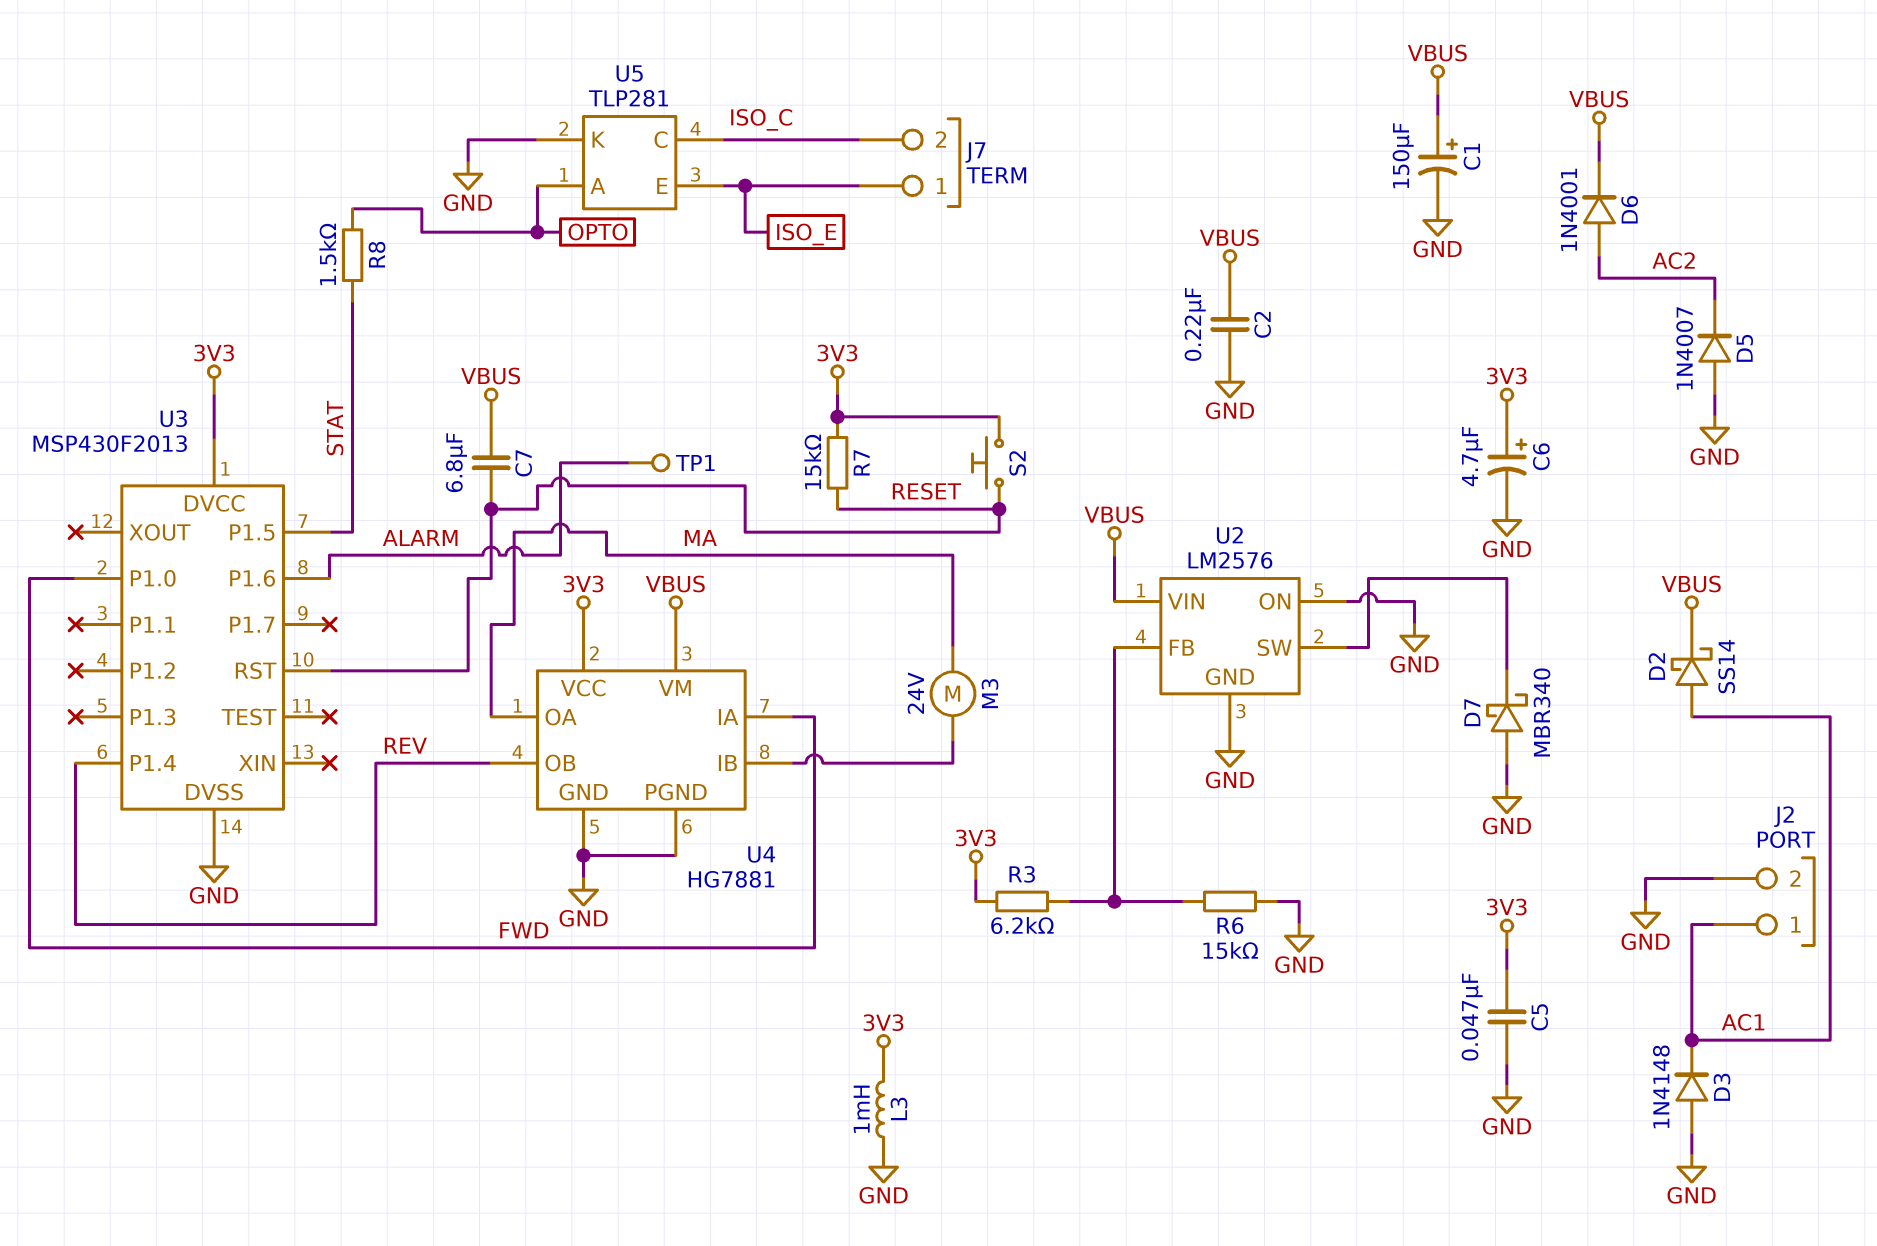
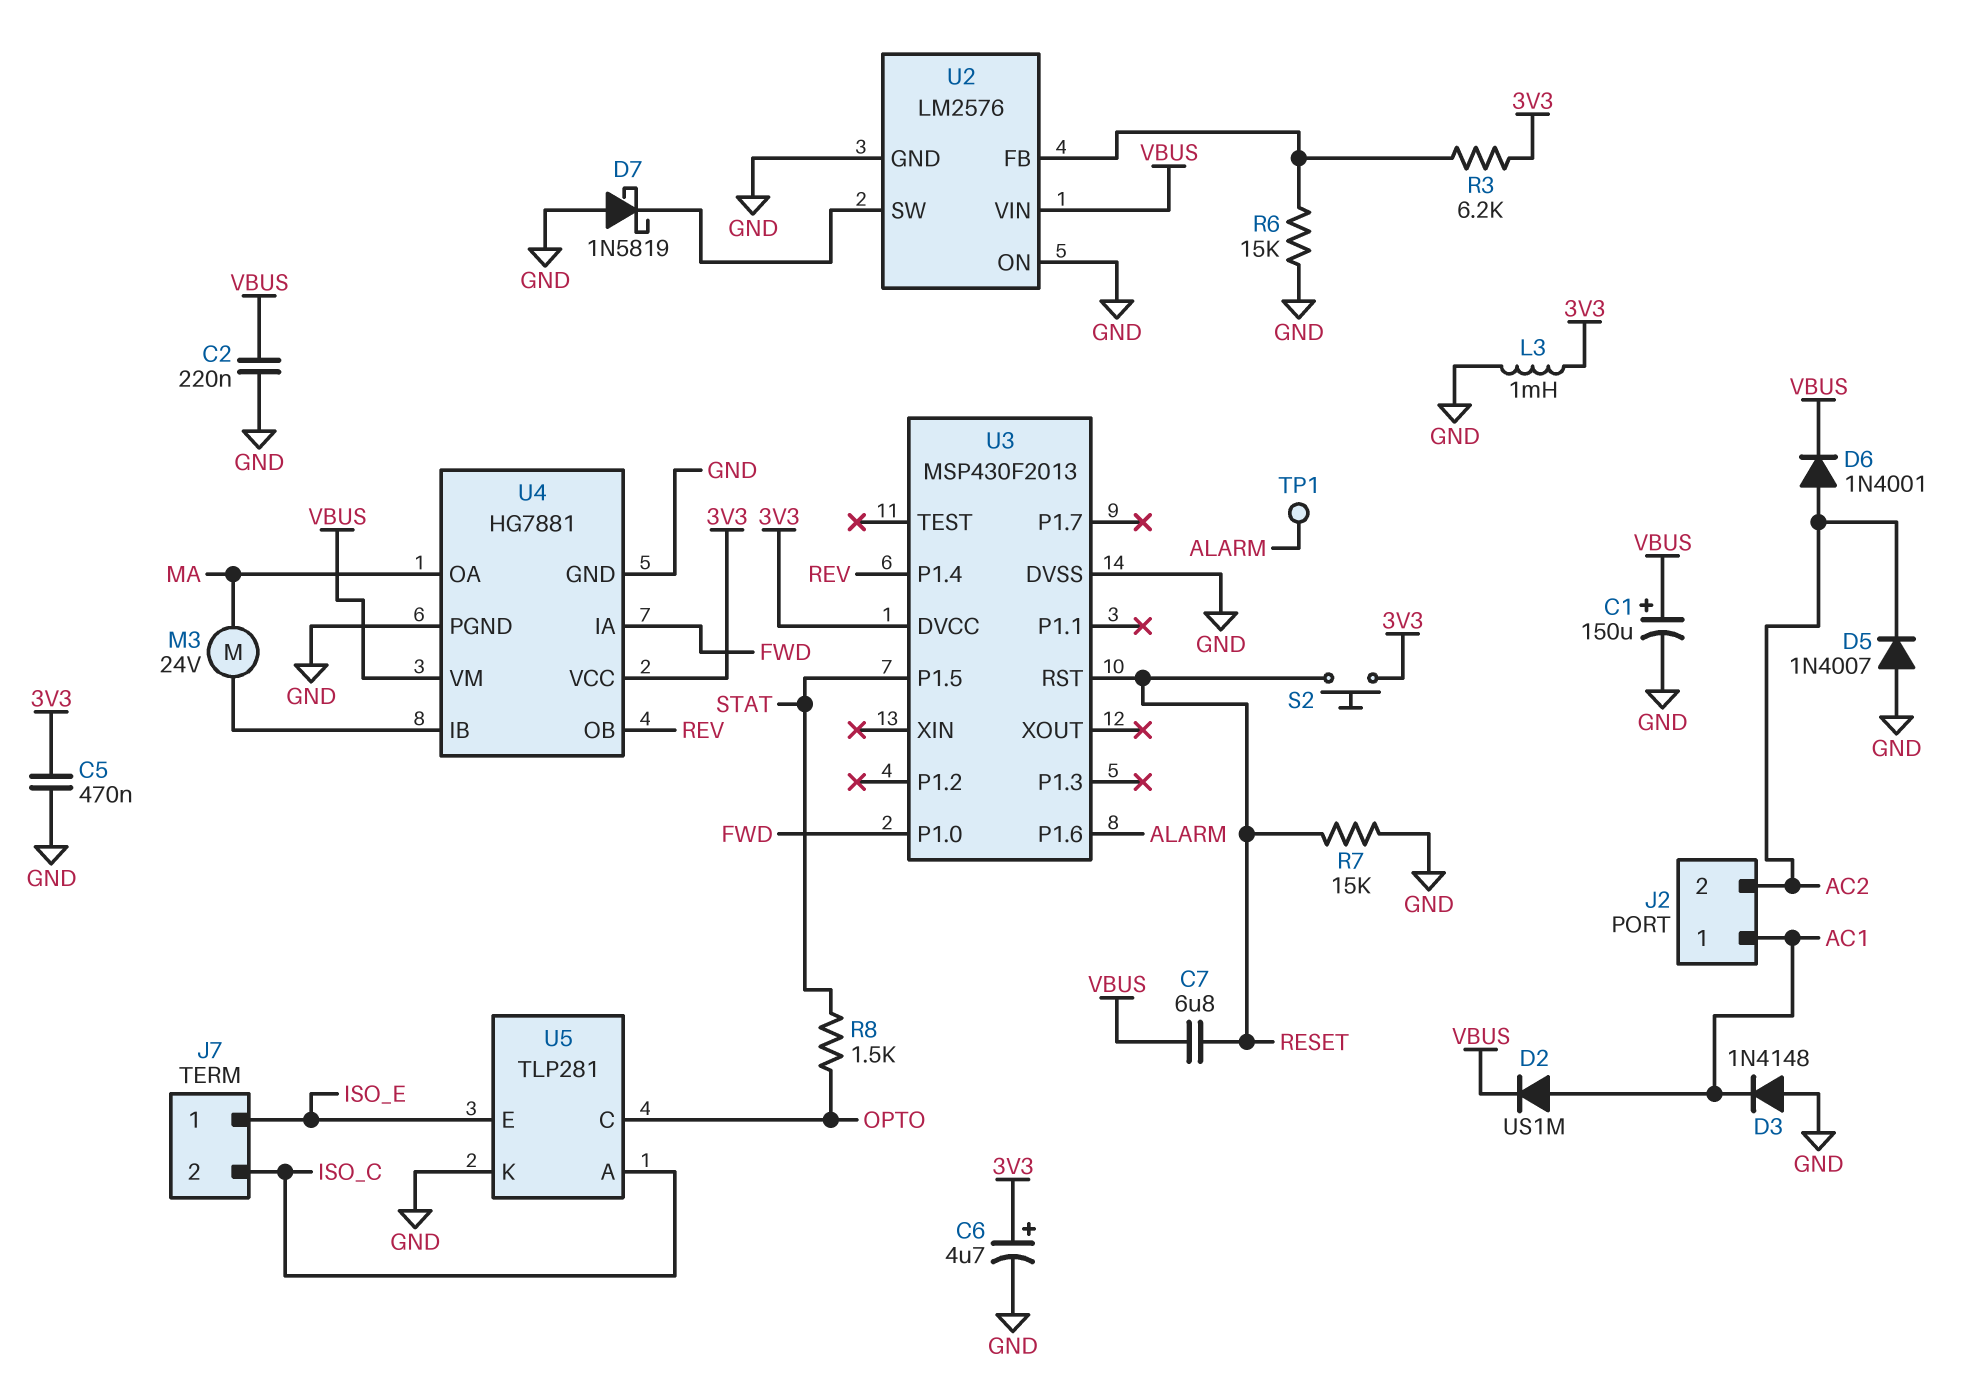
C5: 47nF (3V3, GND) -> 470nF (3V3, GND)
D2: schottky SS14 (A AC1, K VBUS) -> diode US1M (A AC1, K VBUS)
D7: schottky MBR340 (A GND, K U2/SW) -> schottky 1N5819 (A GND, K U2/SW)
J2 pin 2: GND -> AC2
R7: 15k (3V3, RESET) -> 15k (GND, RESET)
U5 pin A: OPTO -> ISO_C
U5 pin C: ISO_C -> OPTO

